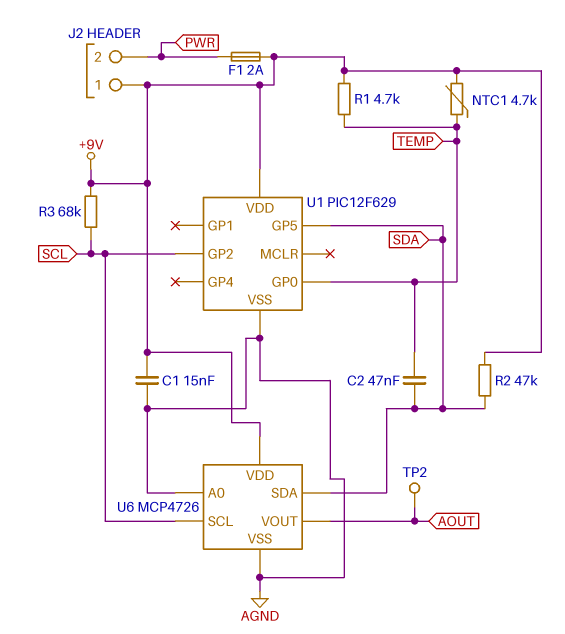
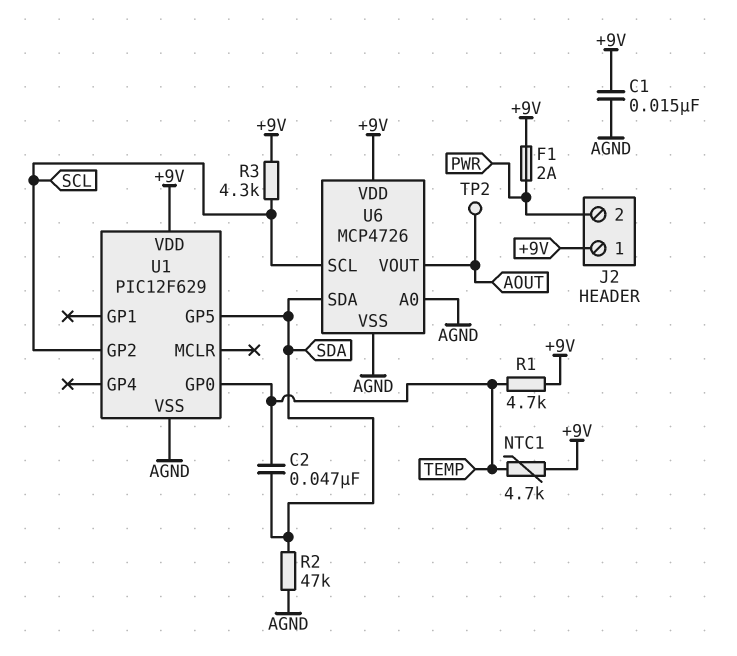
R2: 47k (+9V, SDA) -> 47k (AGND, SDA)
R3: 68k (+9V, SCL) -> 4.3k (+9V, SCL)

